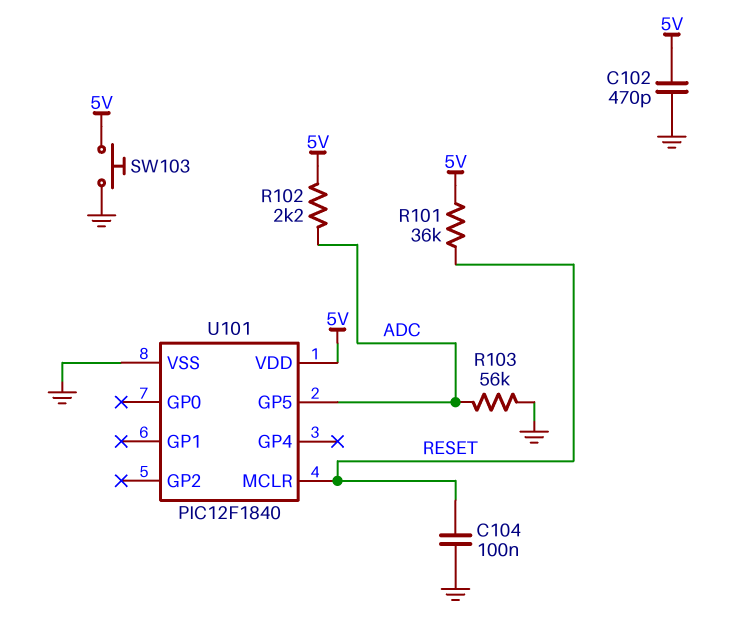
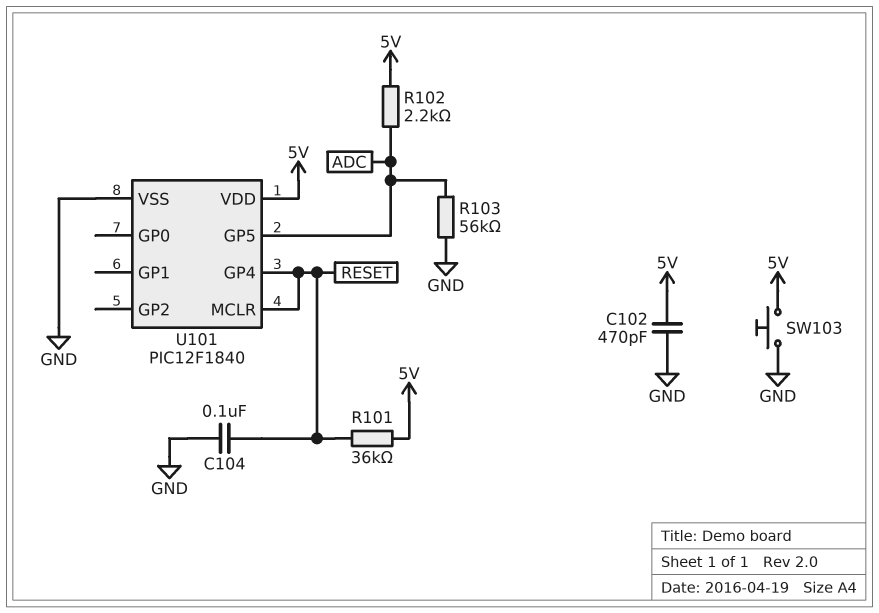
U101 pin GP4: none -> RESET

